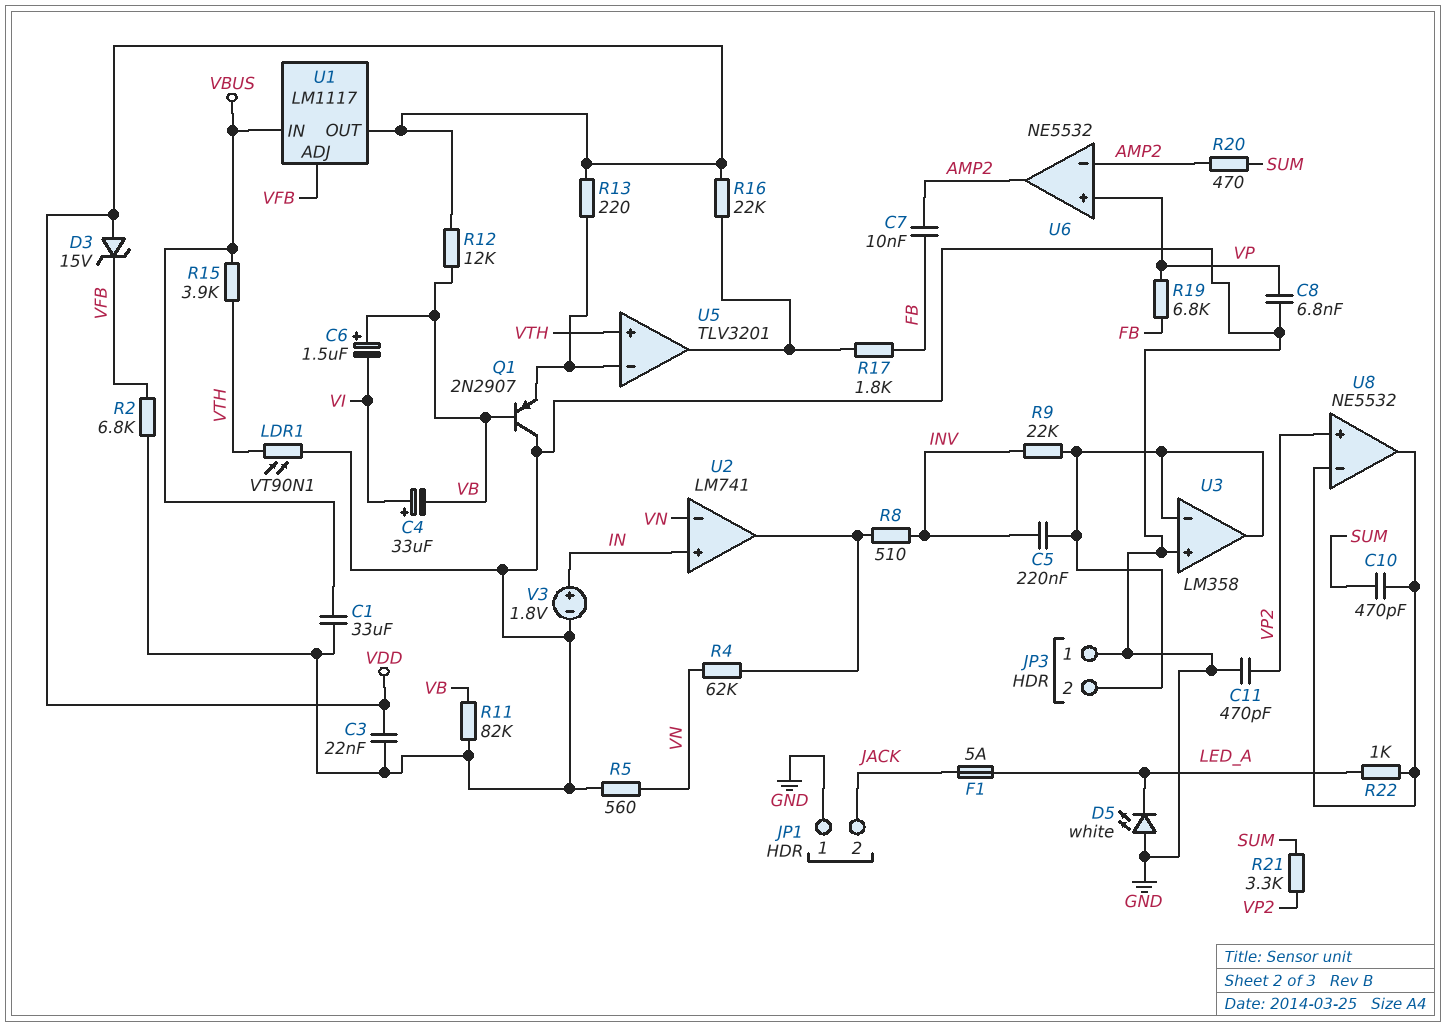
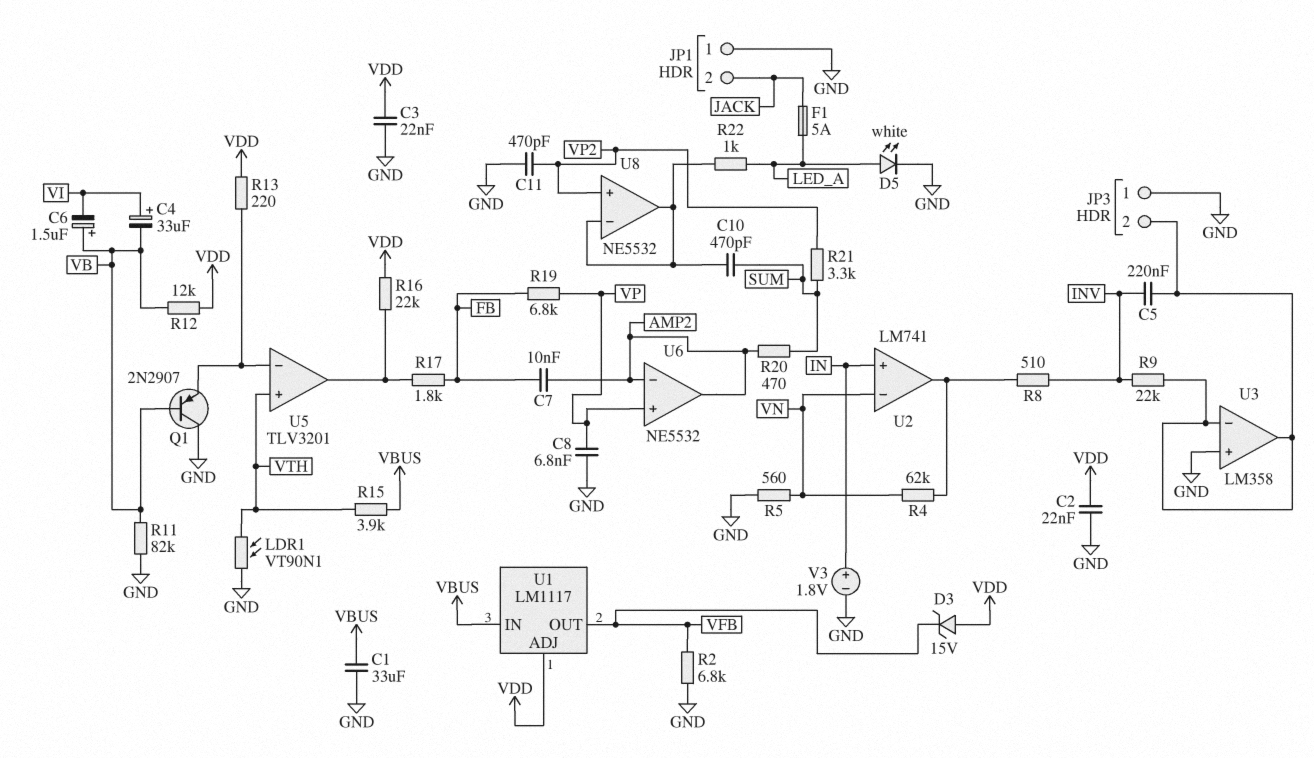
C2: none -> 22nF (GND, VDD)
D5: LED white (A GND, K LED_A) -> LED white (A LED_A, K GND)
U1 pin ADJ: VFB -> VDD
U1 pin OUT: VDD -> VFB

